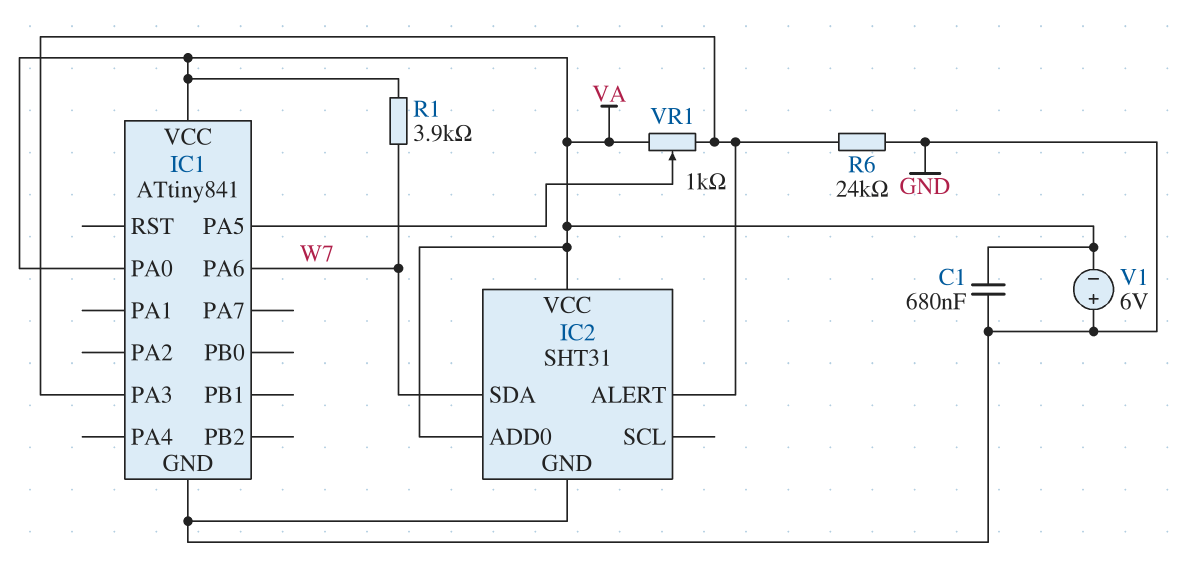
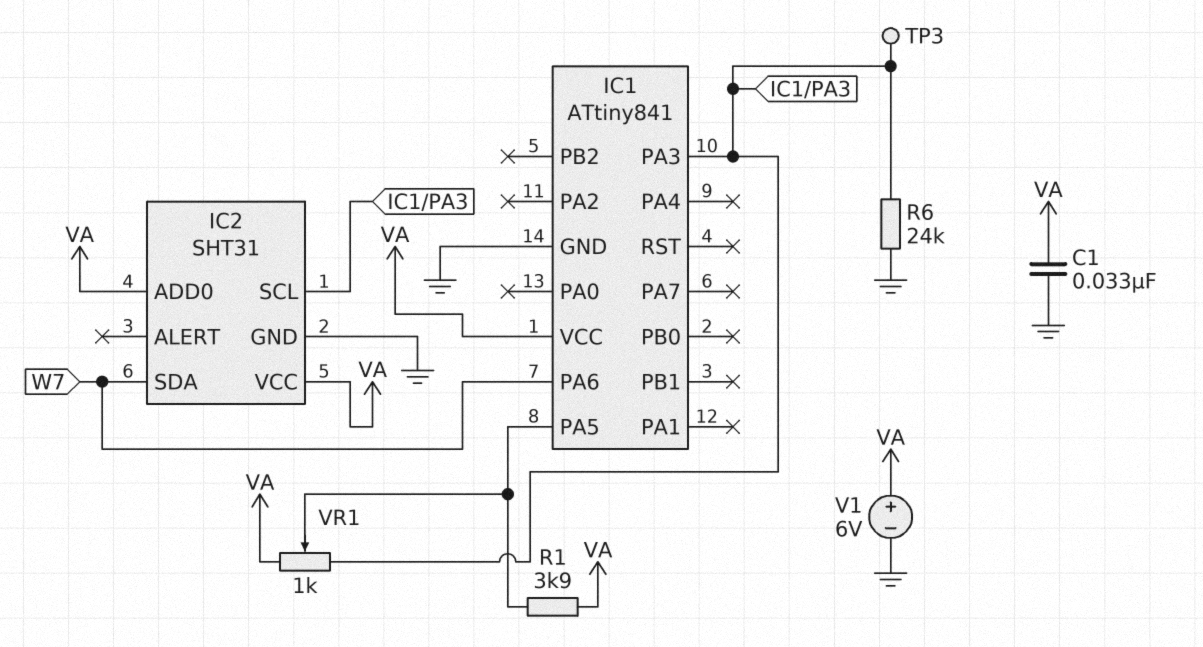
C1: 680nF (GND, VA) -> 33nF (GND, VA)
IC1 pin PA0: VA -> none
IC2 pin ALERT: IC1/PA3 -> none
IC2 pin SCL: none -> IC1/PA3
R1: 3.9k (VA, W7) -> 3.9k (IC1/PA5, VA)
TP3: none -> test point (IC1/PA3)
V1: 6V (plus GND, minus VA) -> 6V (plus VA, minus GND)

